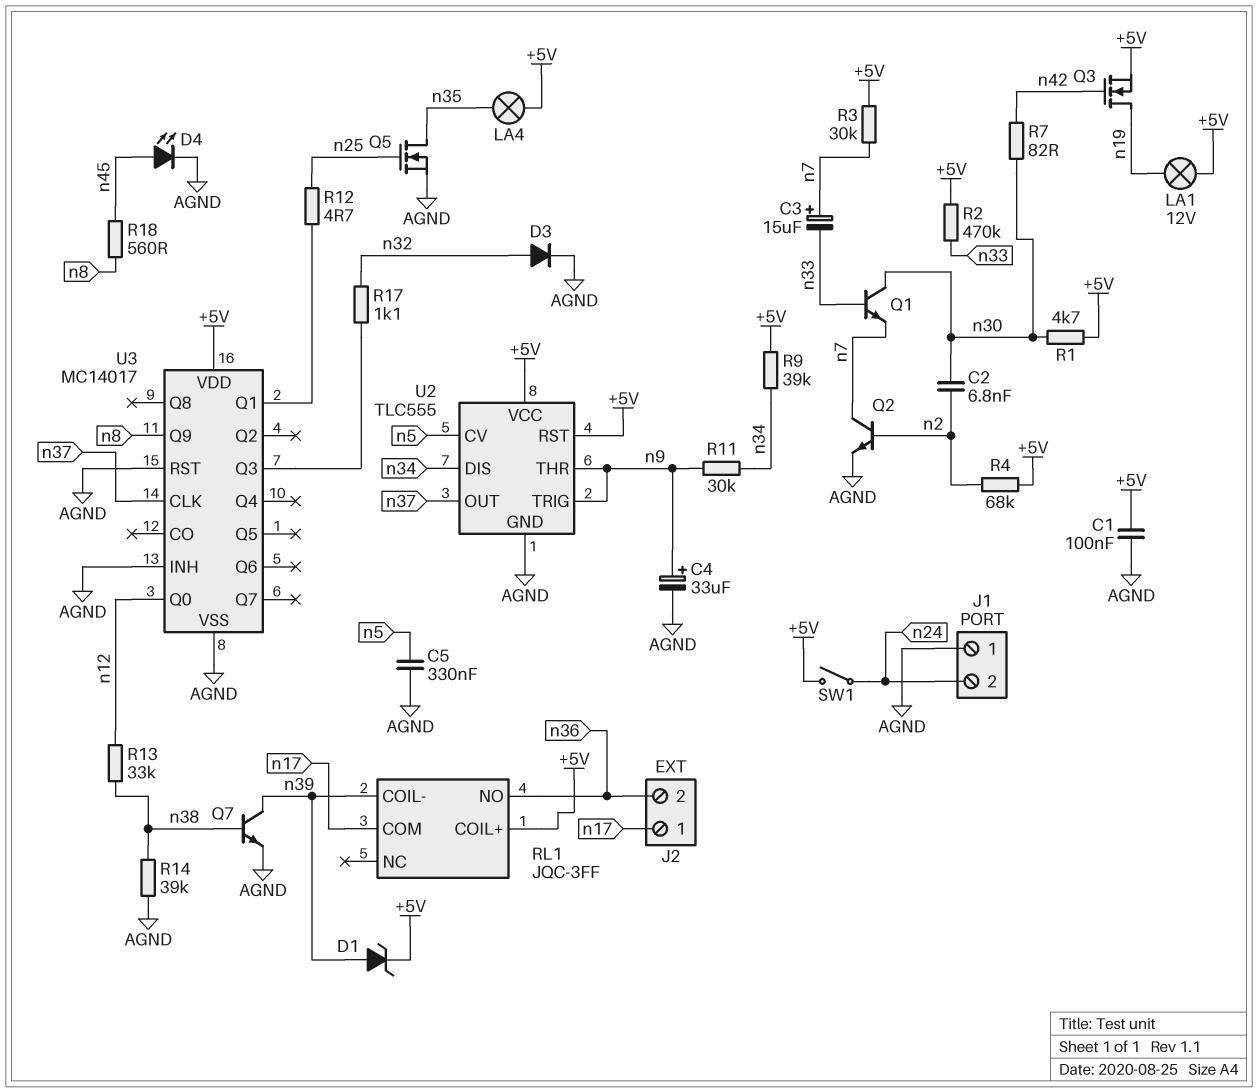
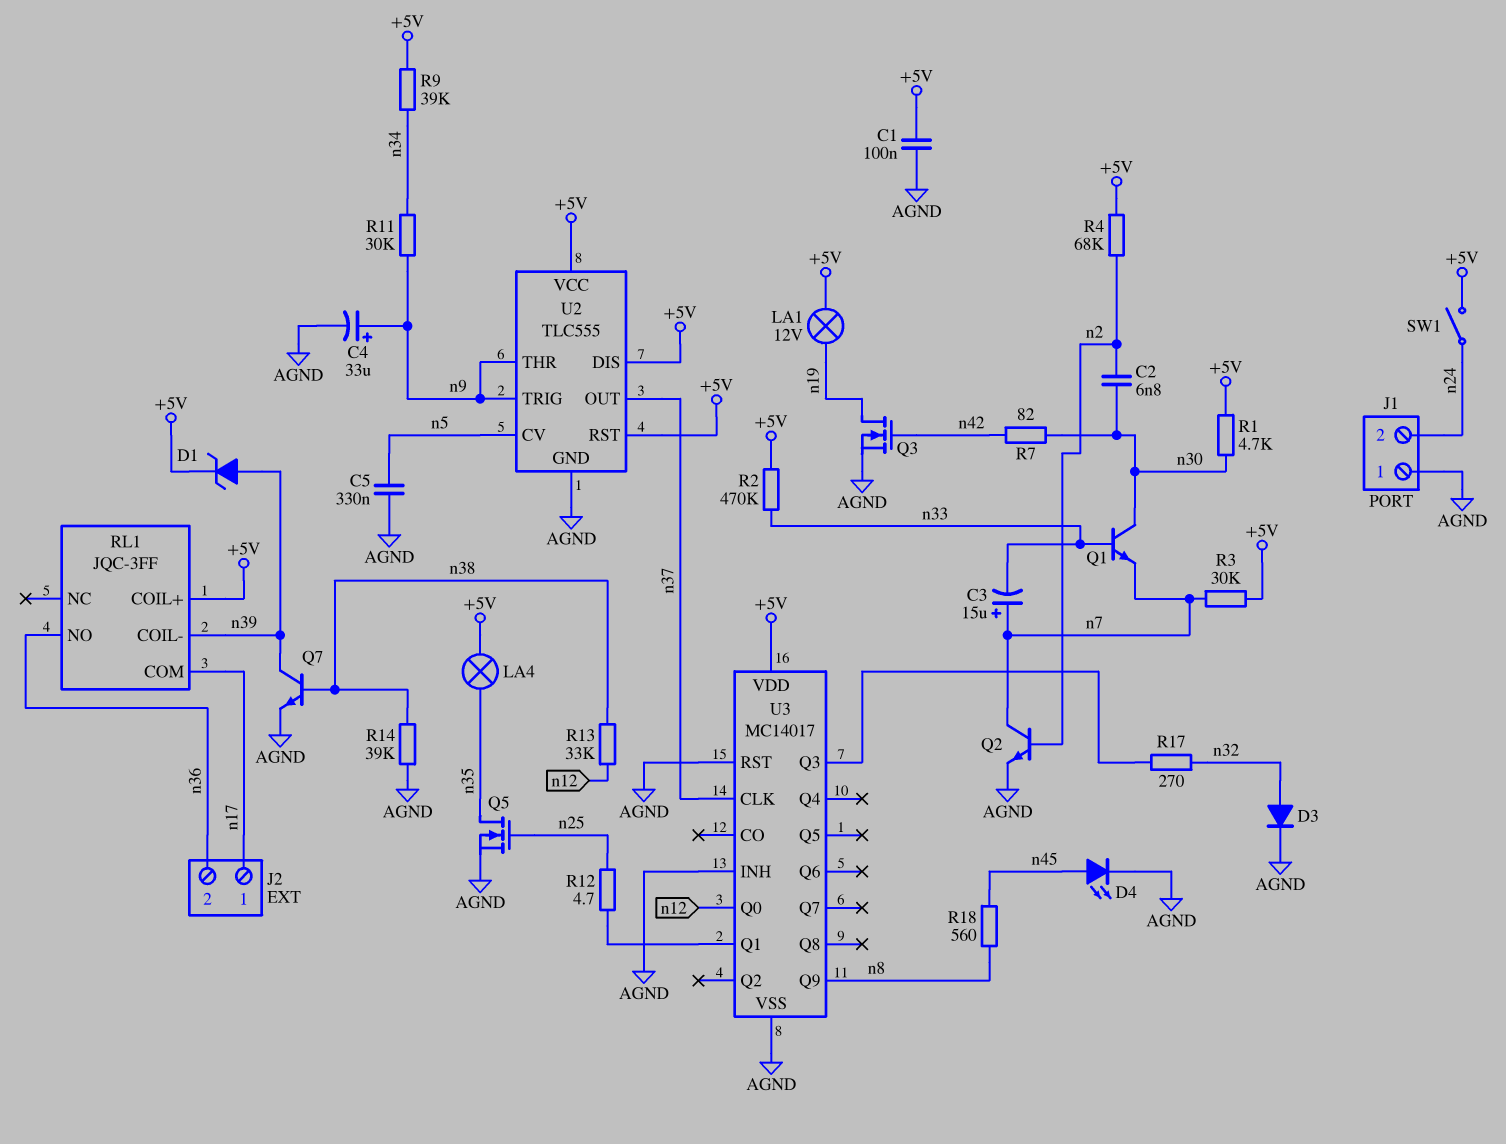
Q3: NMOS (G n42, D n19, S +5V) -> NMOS (G n42, D n19, S AGND)
R17: 1.1k (U3/Q3, n32) -> 270 (U3/Q3, n32)
U2 pin DIS: n34 -> +5V

